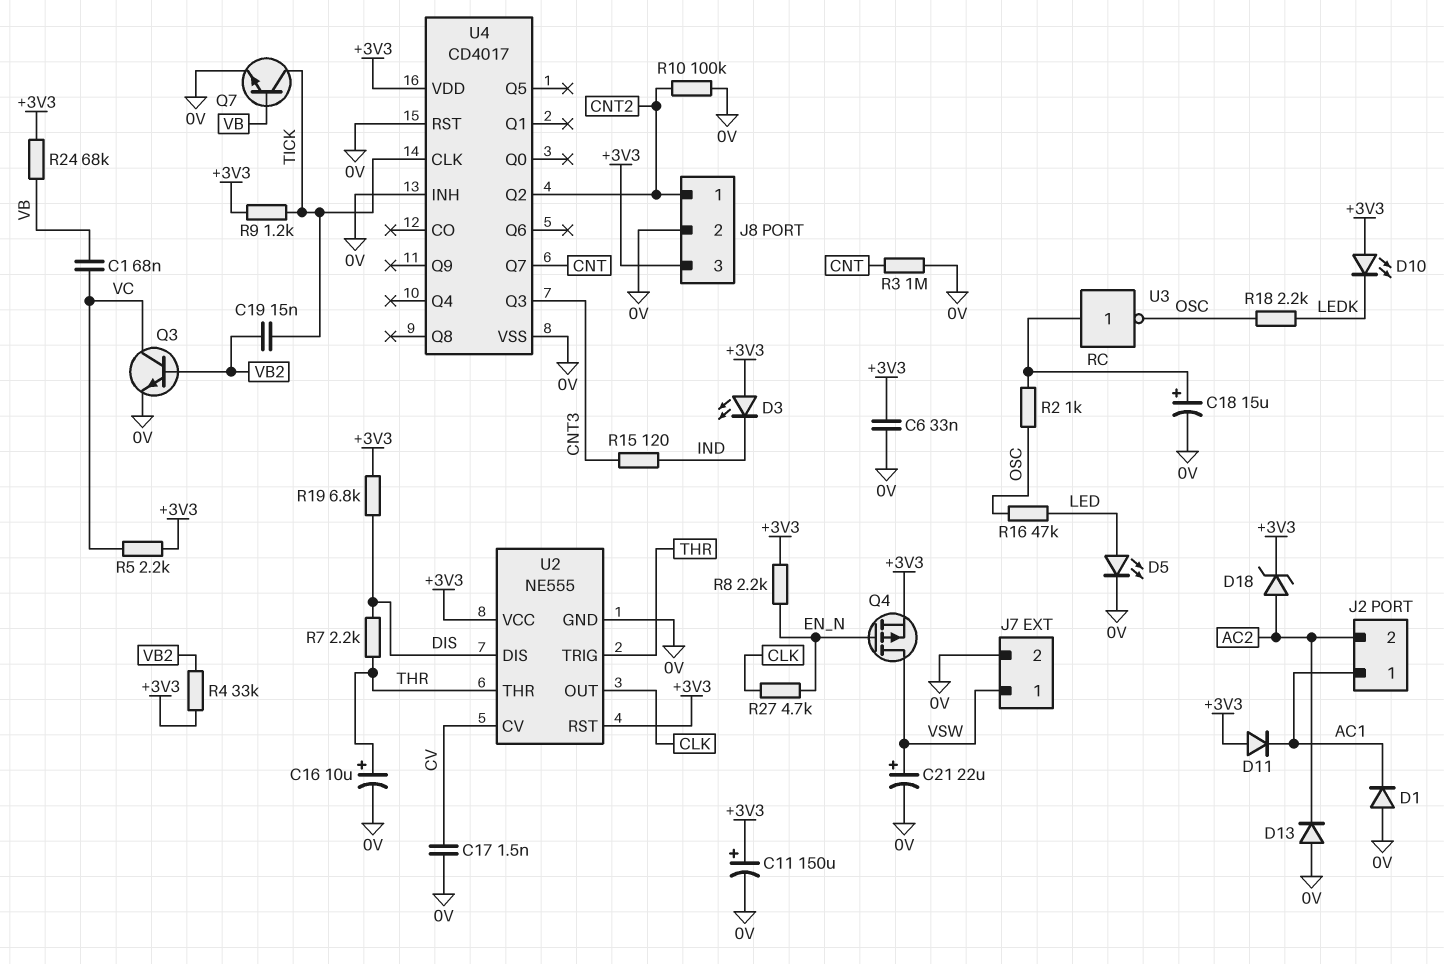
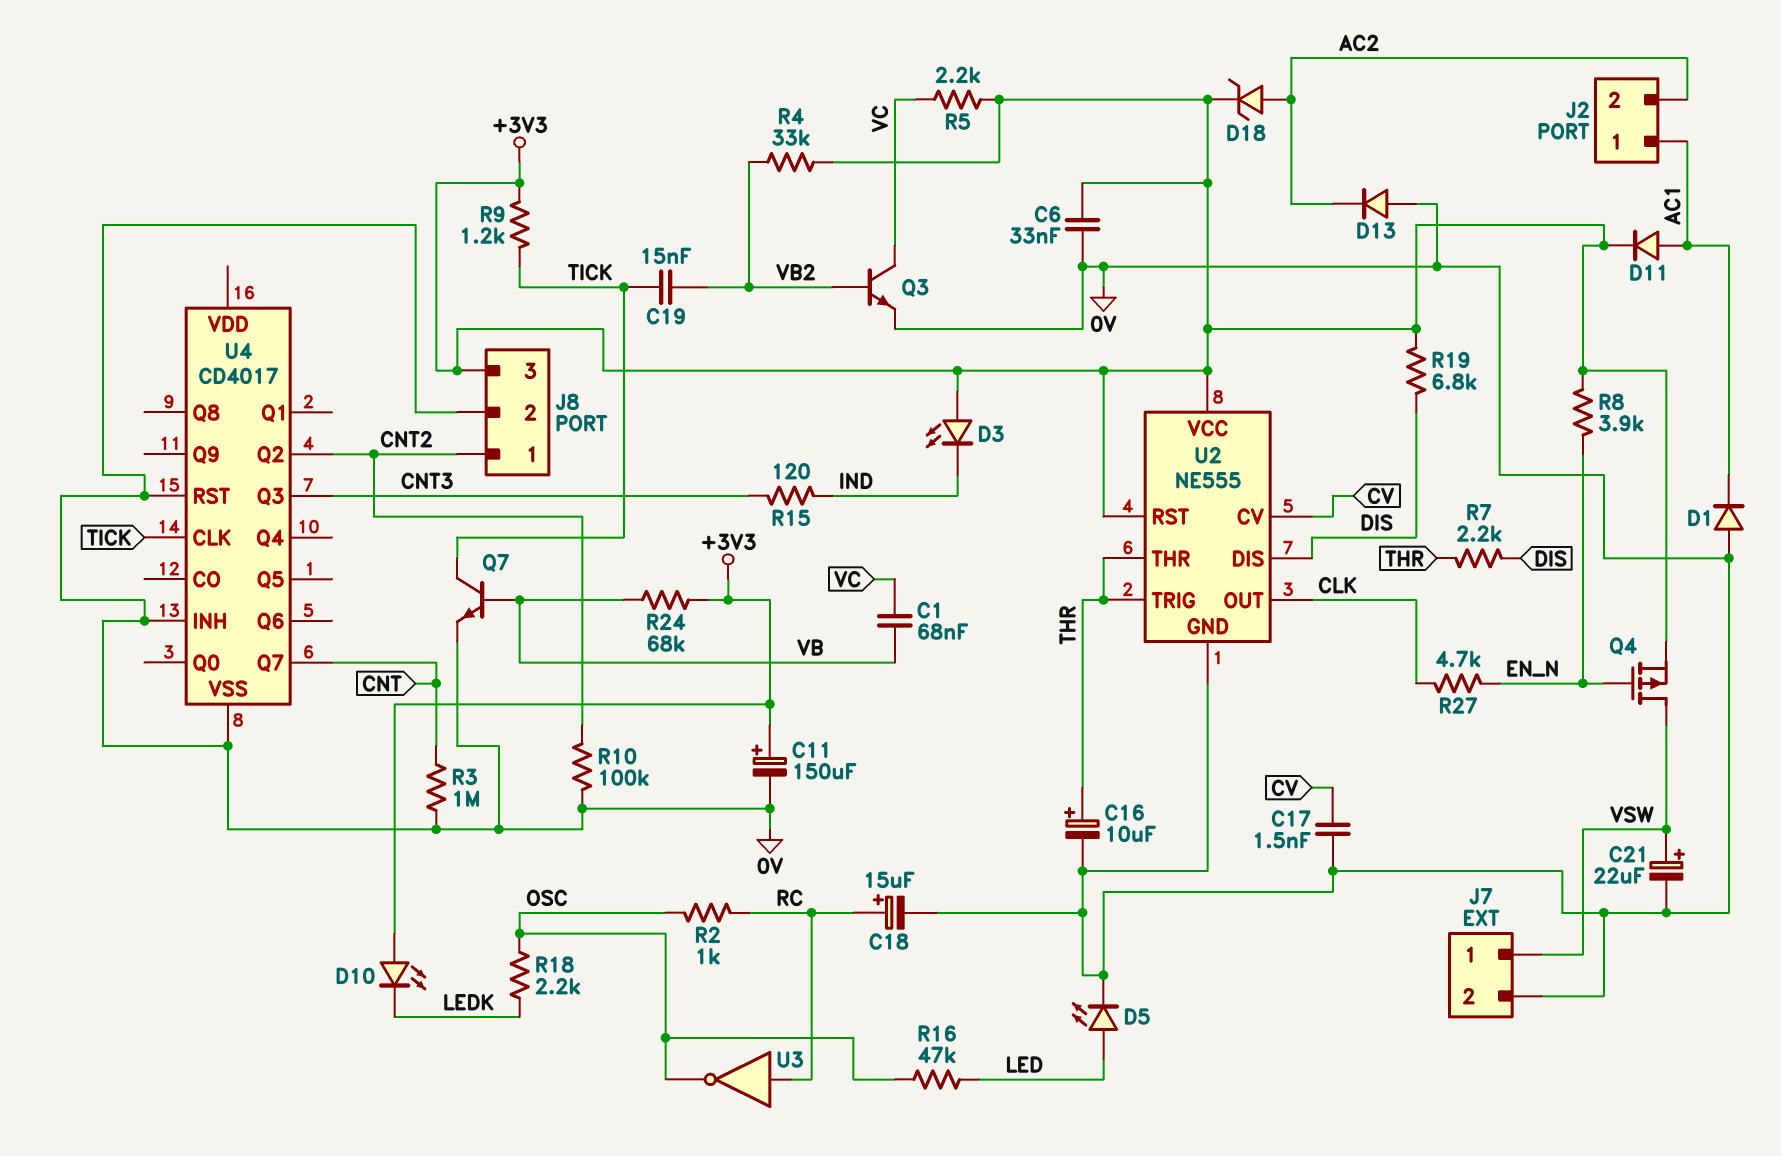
D11: diode (A +3V3, K AC1) -> diode (A AC1, K +3V3)
R8: 2.2k (+3V3, EN_N) -> 3.9k (+3V3, EN_N)
U4 pin VDD: +3V3 -> none

